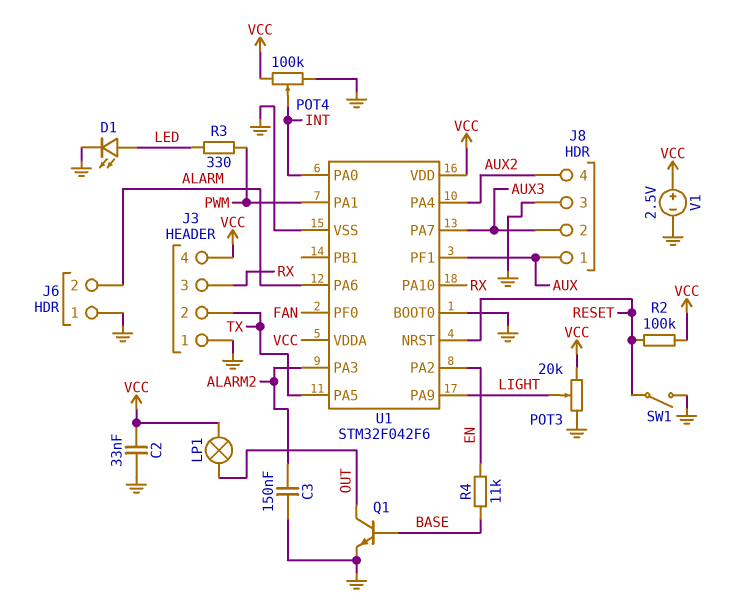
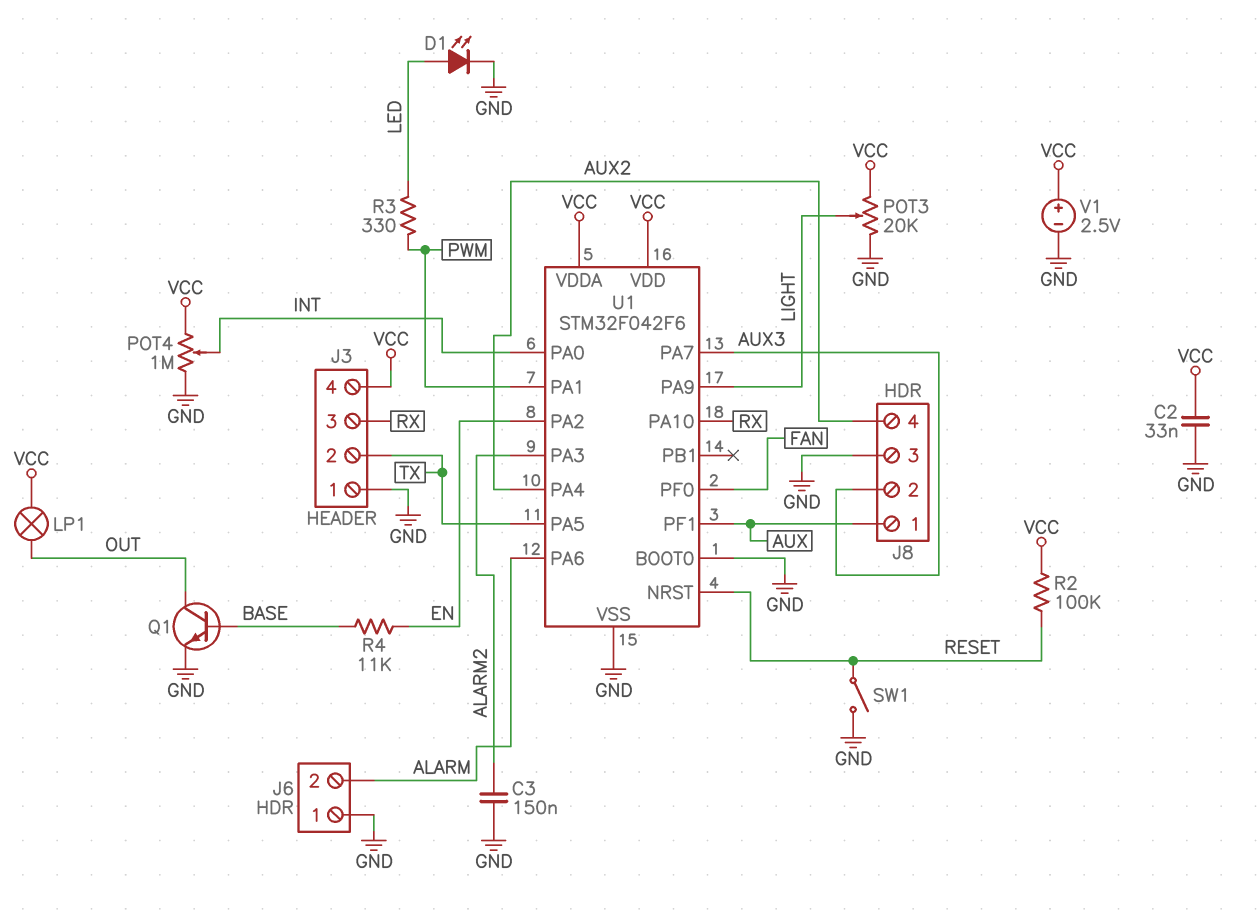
POT4: 100k (GND, VCC, wiper INT) -> 1M (GND, VCC, wiper INT)

